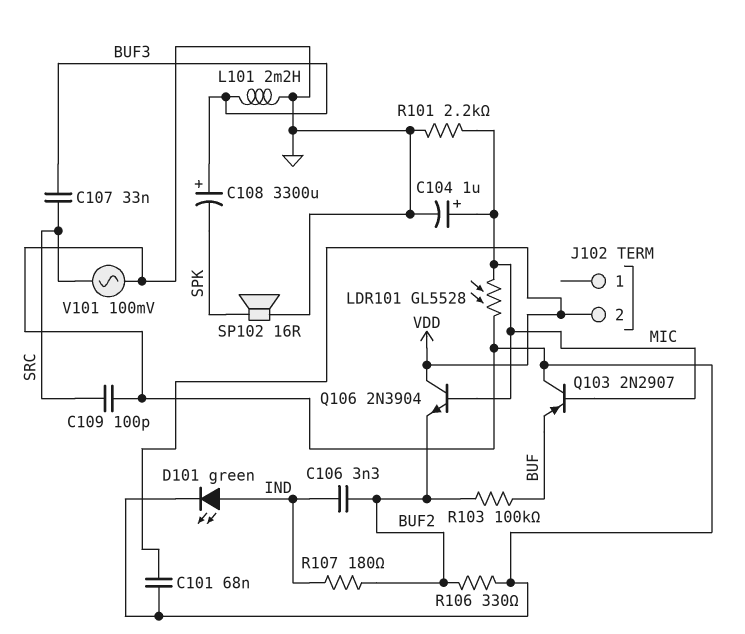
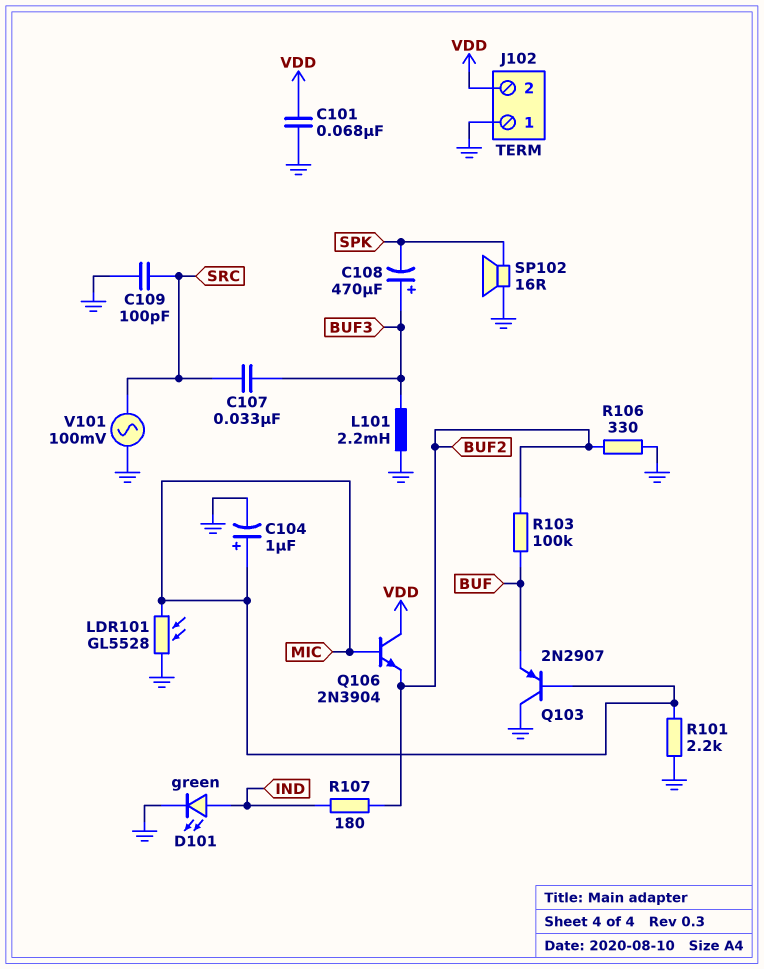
C106: 3.3nF (BUF2, IND) -> none
C108: 3300uF (plus BUF3, minus SPK) -> 470uF (plus BUF3, minus SPK)
J102 pin 1: none -> GND

